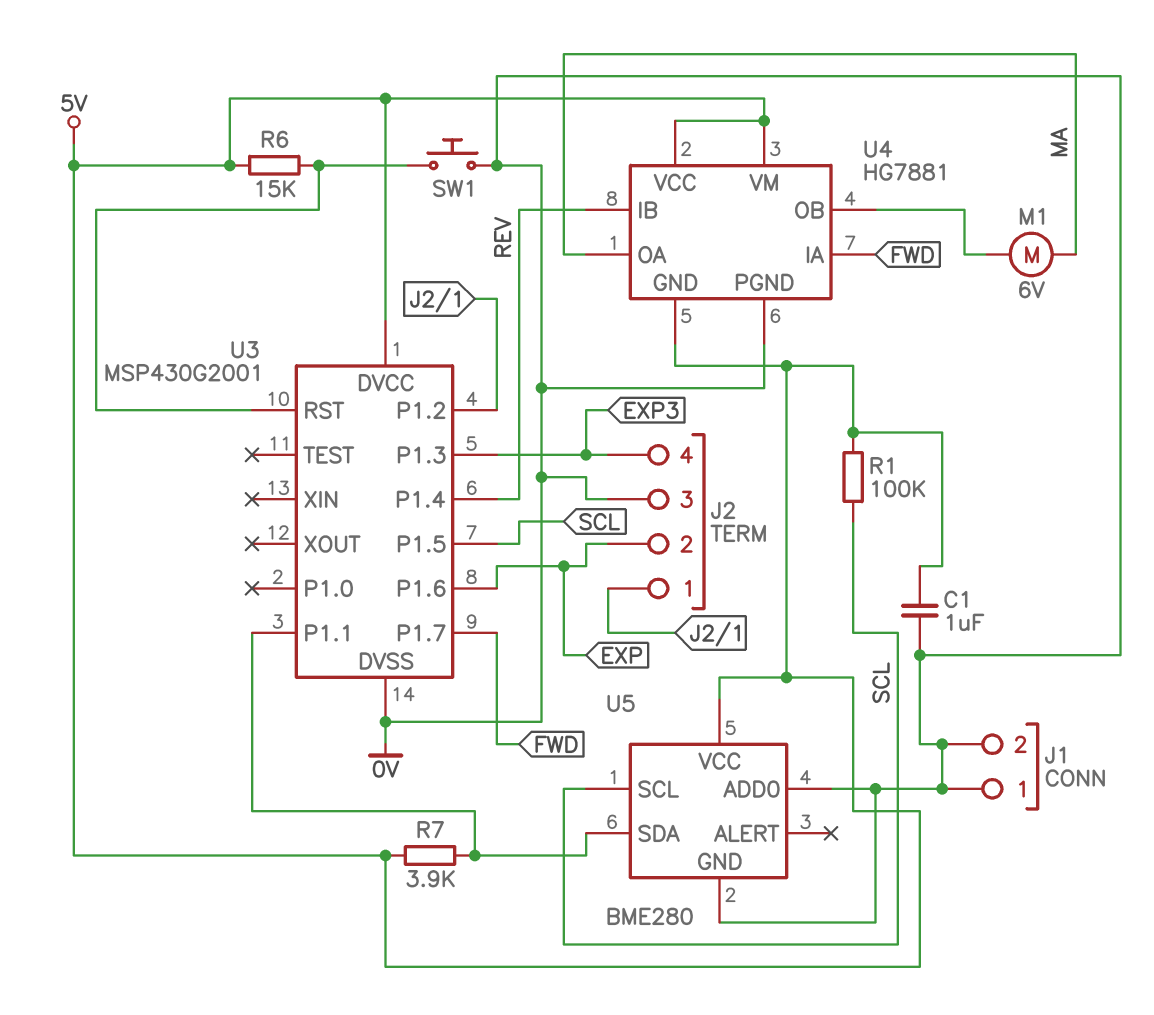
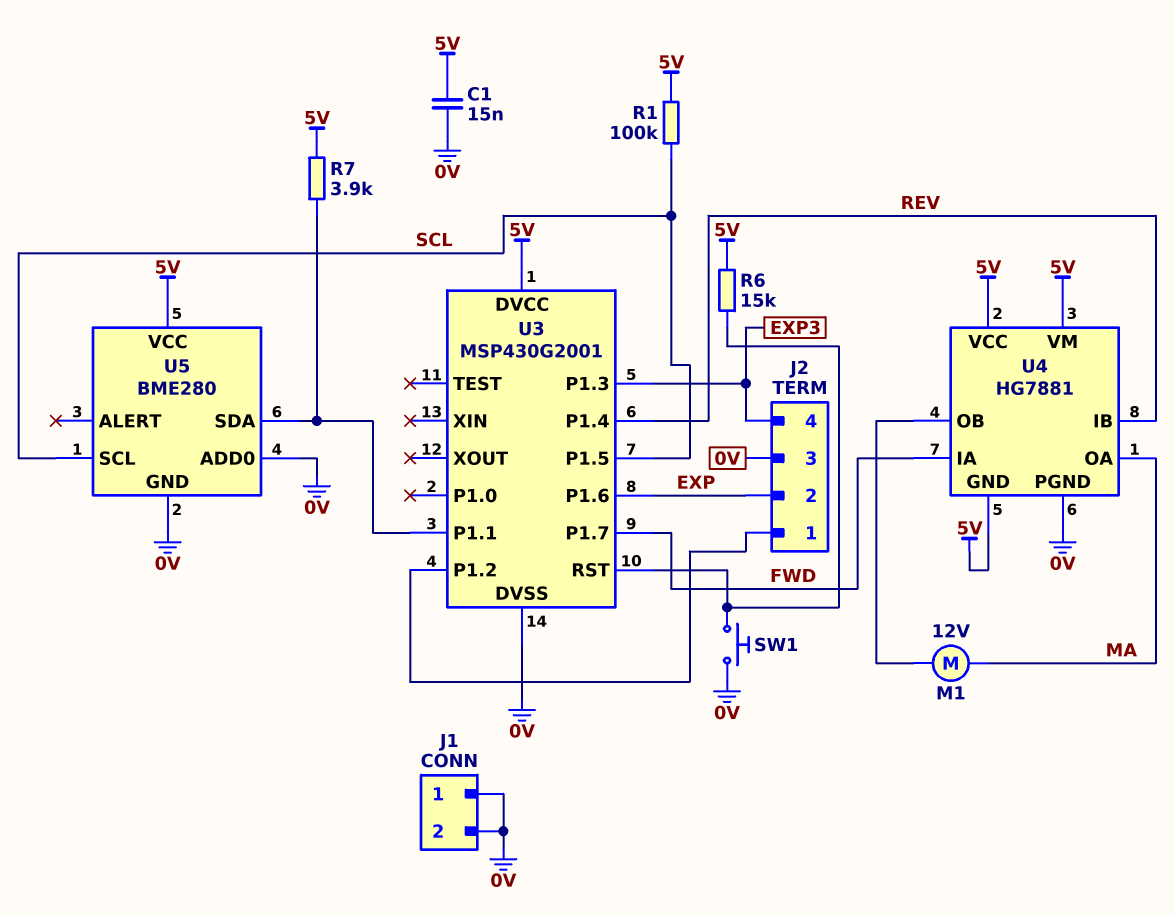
C1: 1uF (0V, 5V) -> 15nF (0V, 5V)
M1: motor 6V (MA, U4/OB) -> motor 12V (MA, U4/OB)

